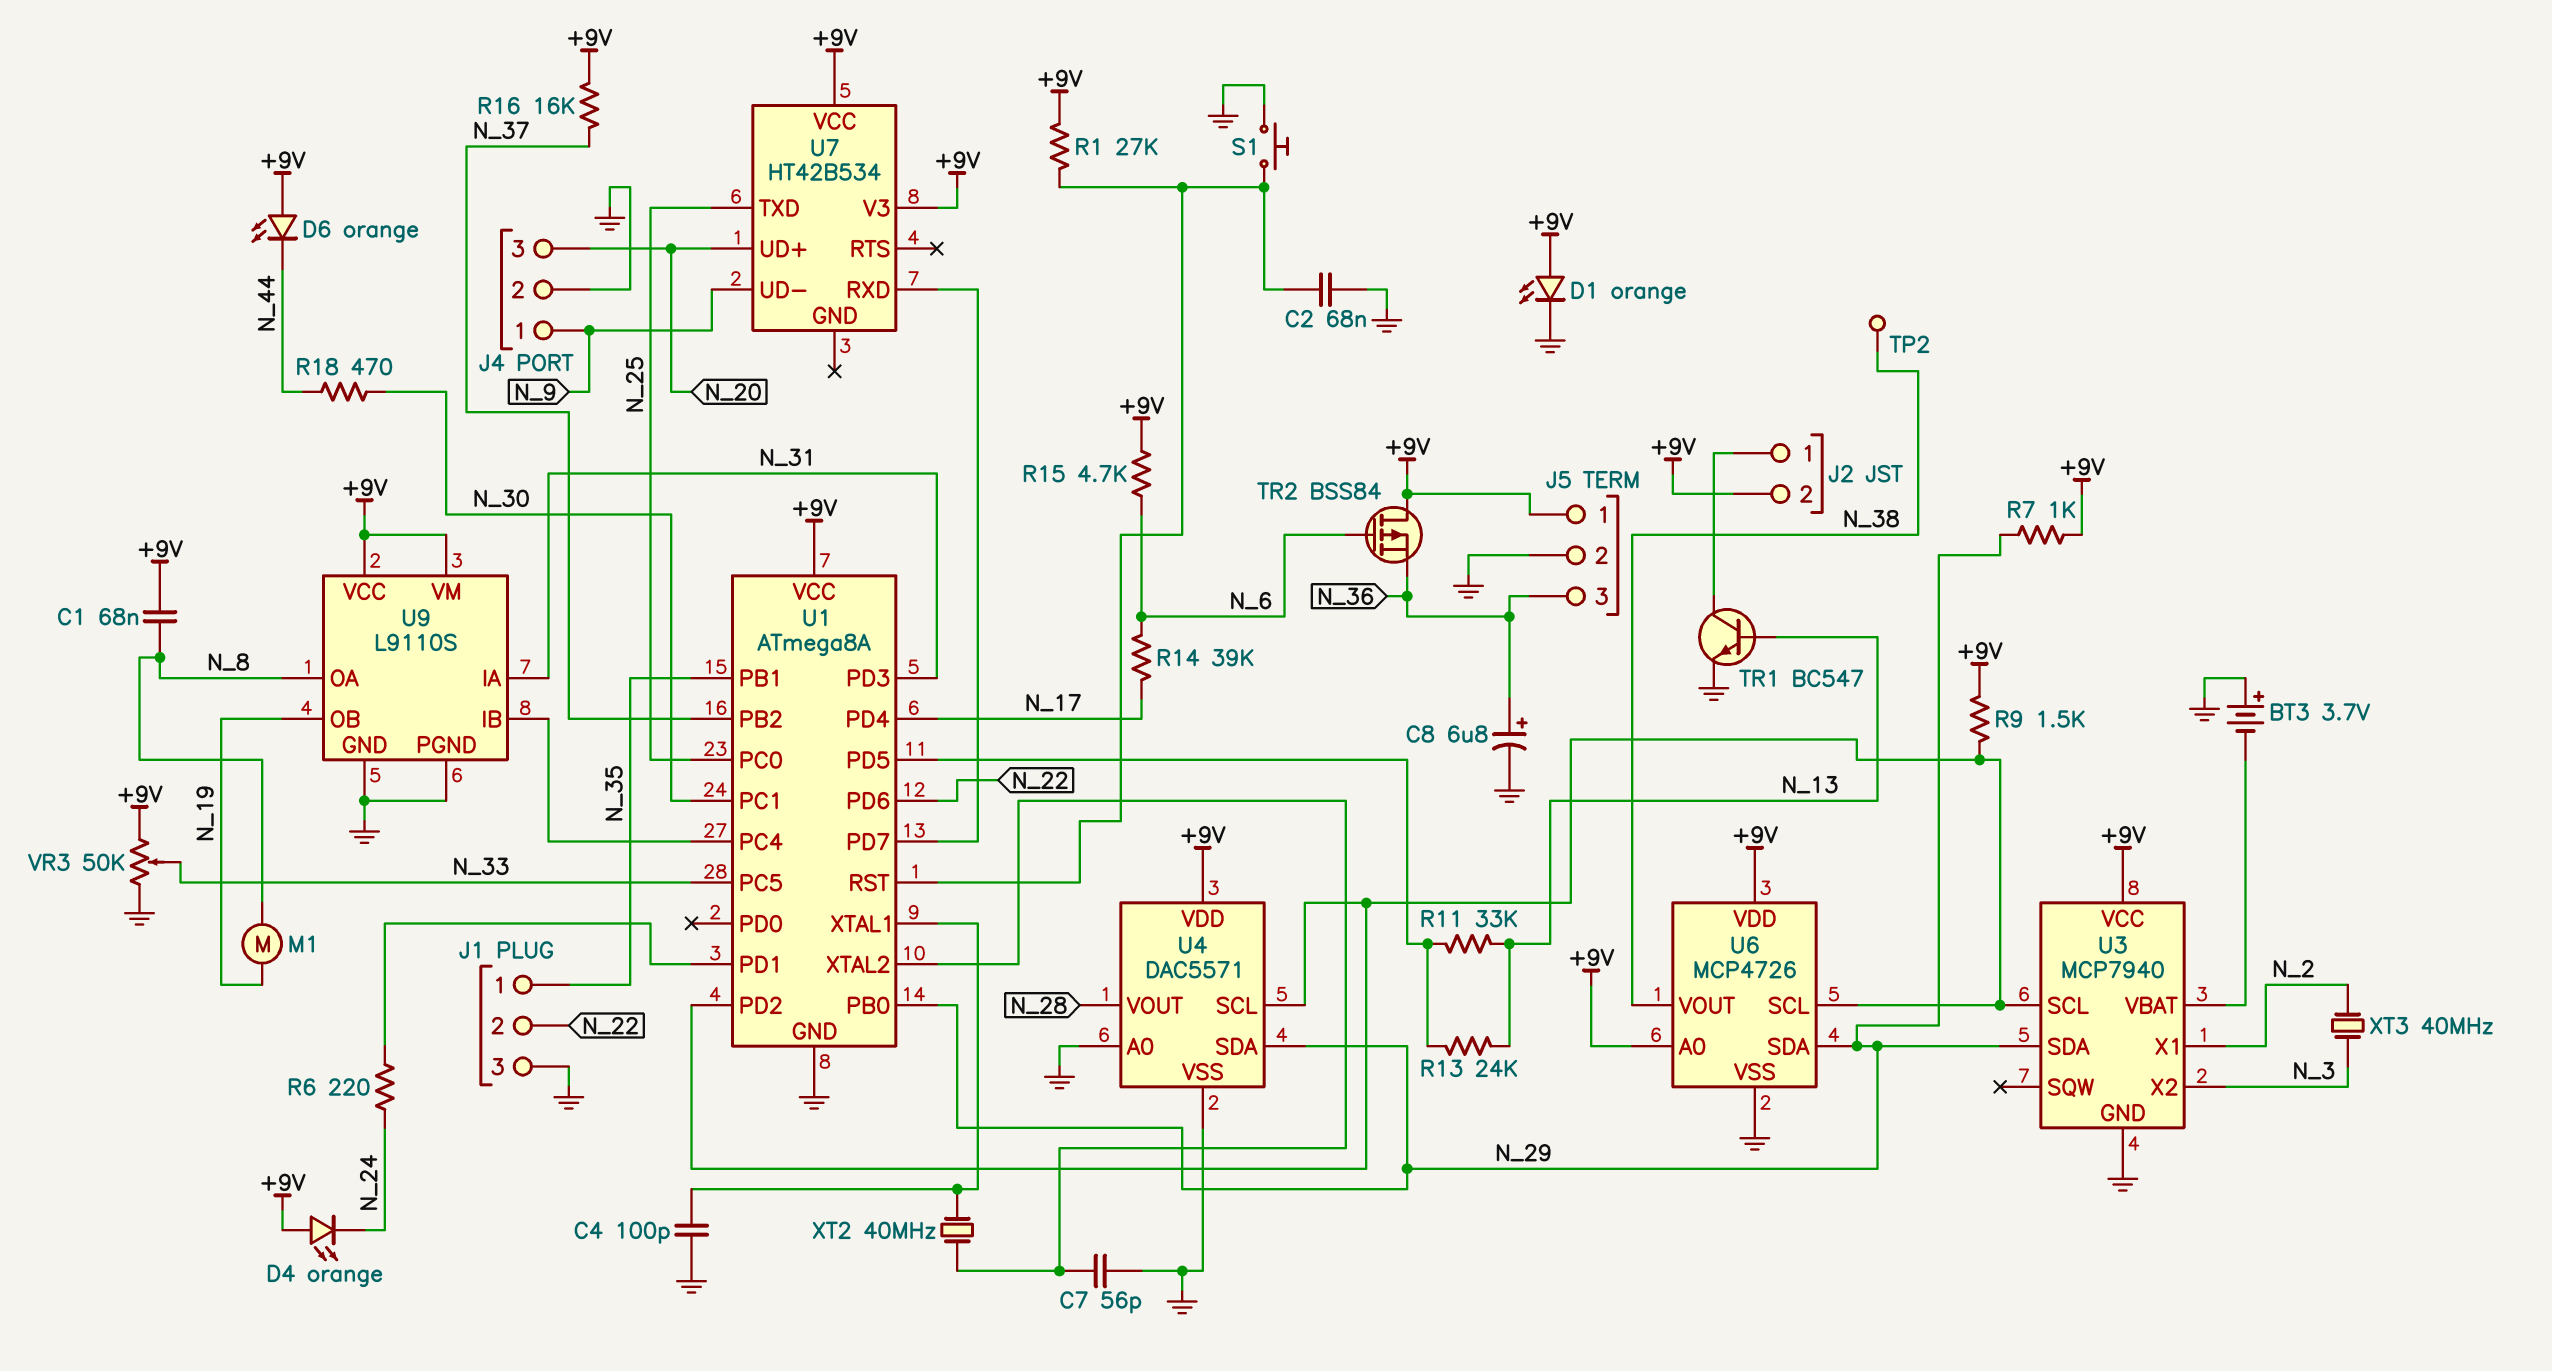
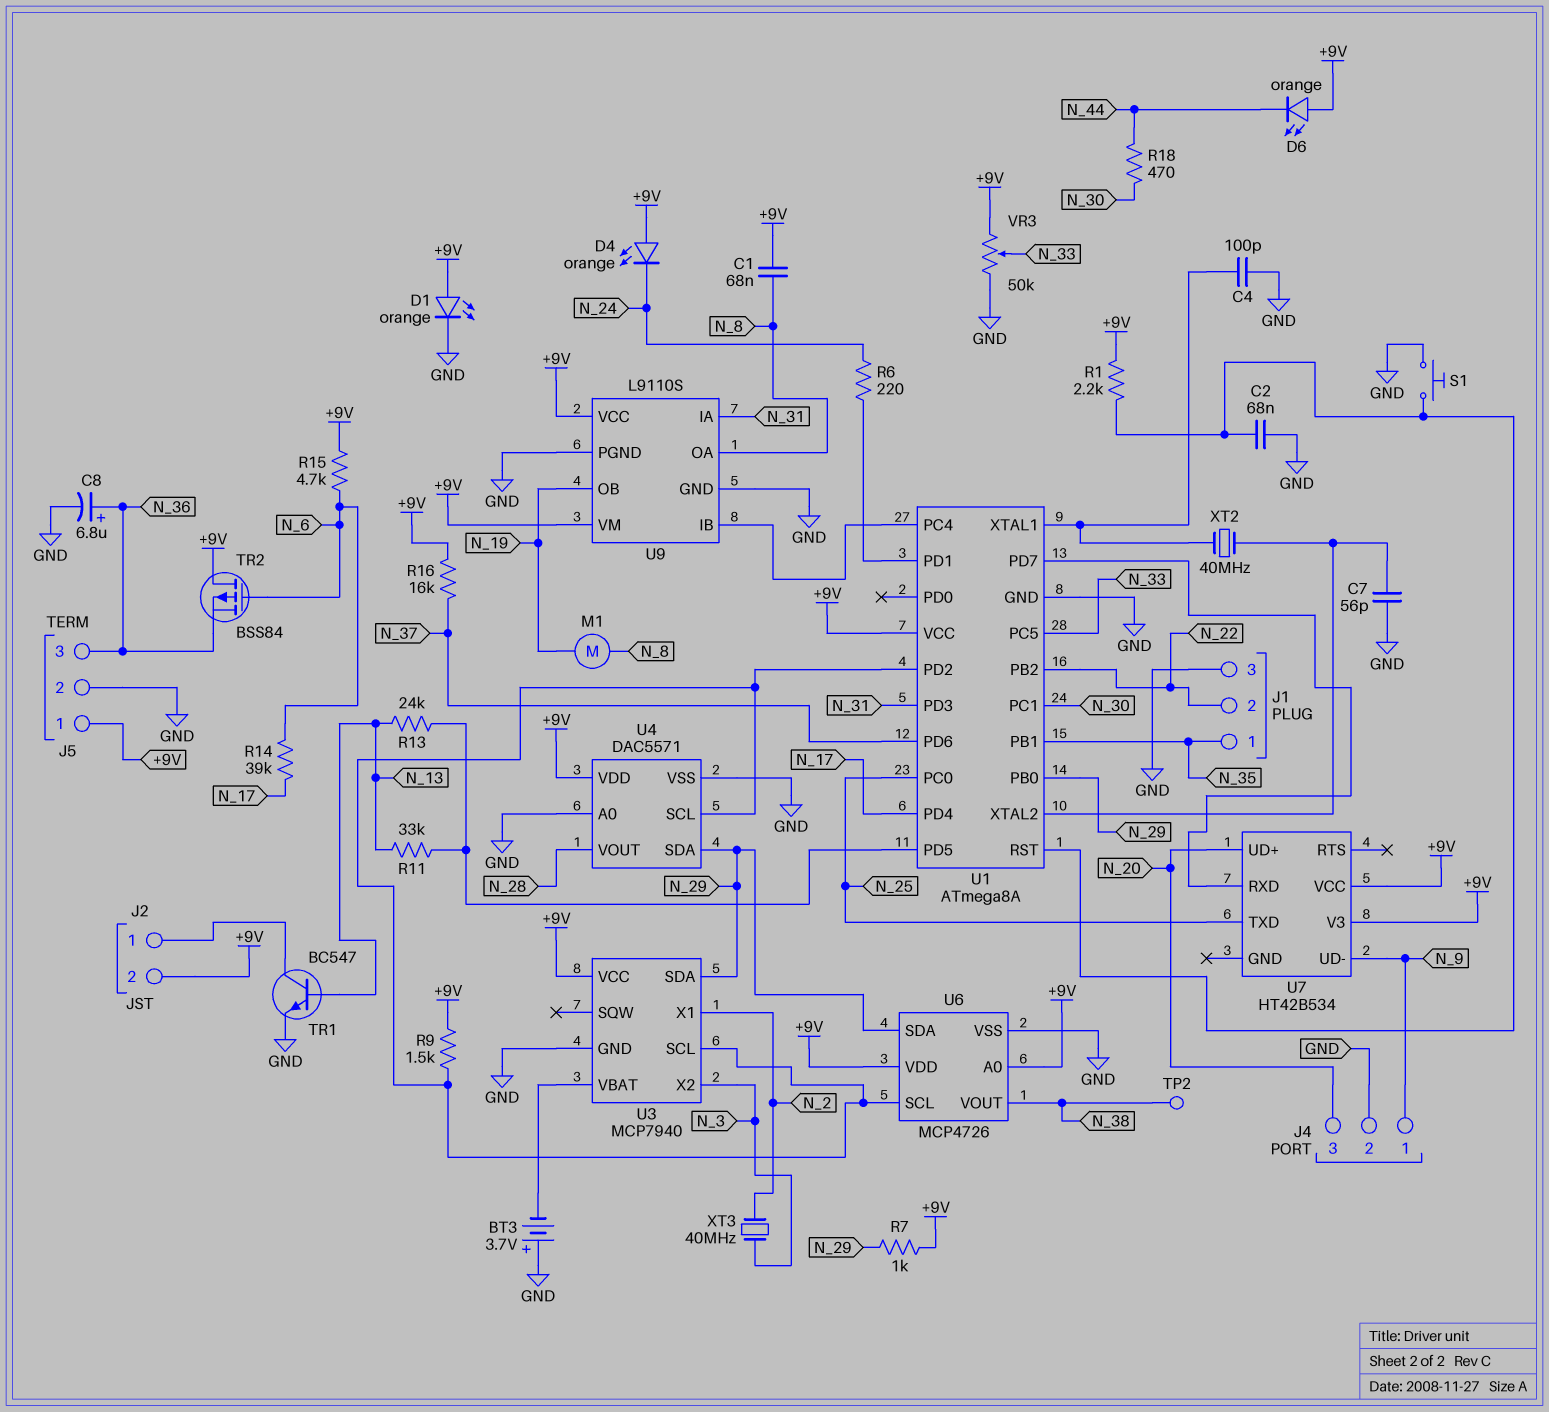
R1: 27k (+9V, U1/RST) -> 2.2k (+9V, U1/RST)
U1 pin PB2: N_37 -> N_22
U1 pin PD6: N_22 -> N_37

